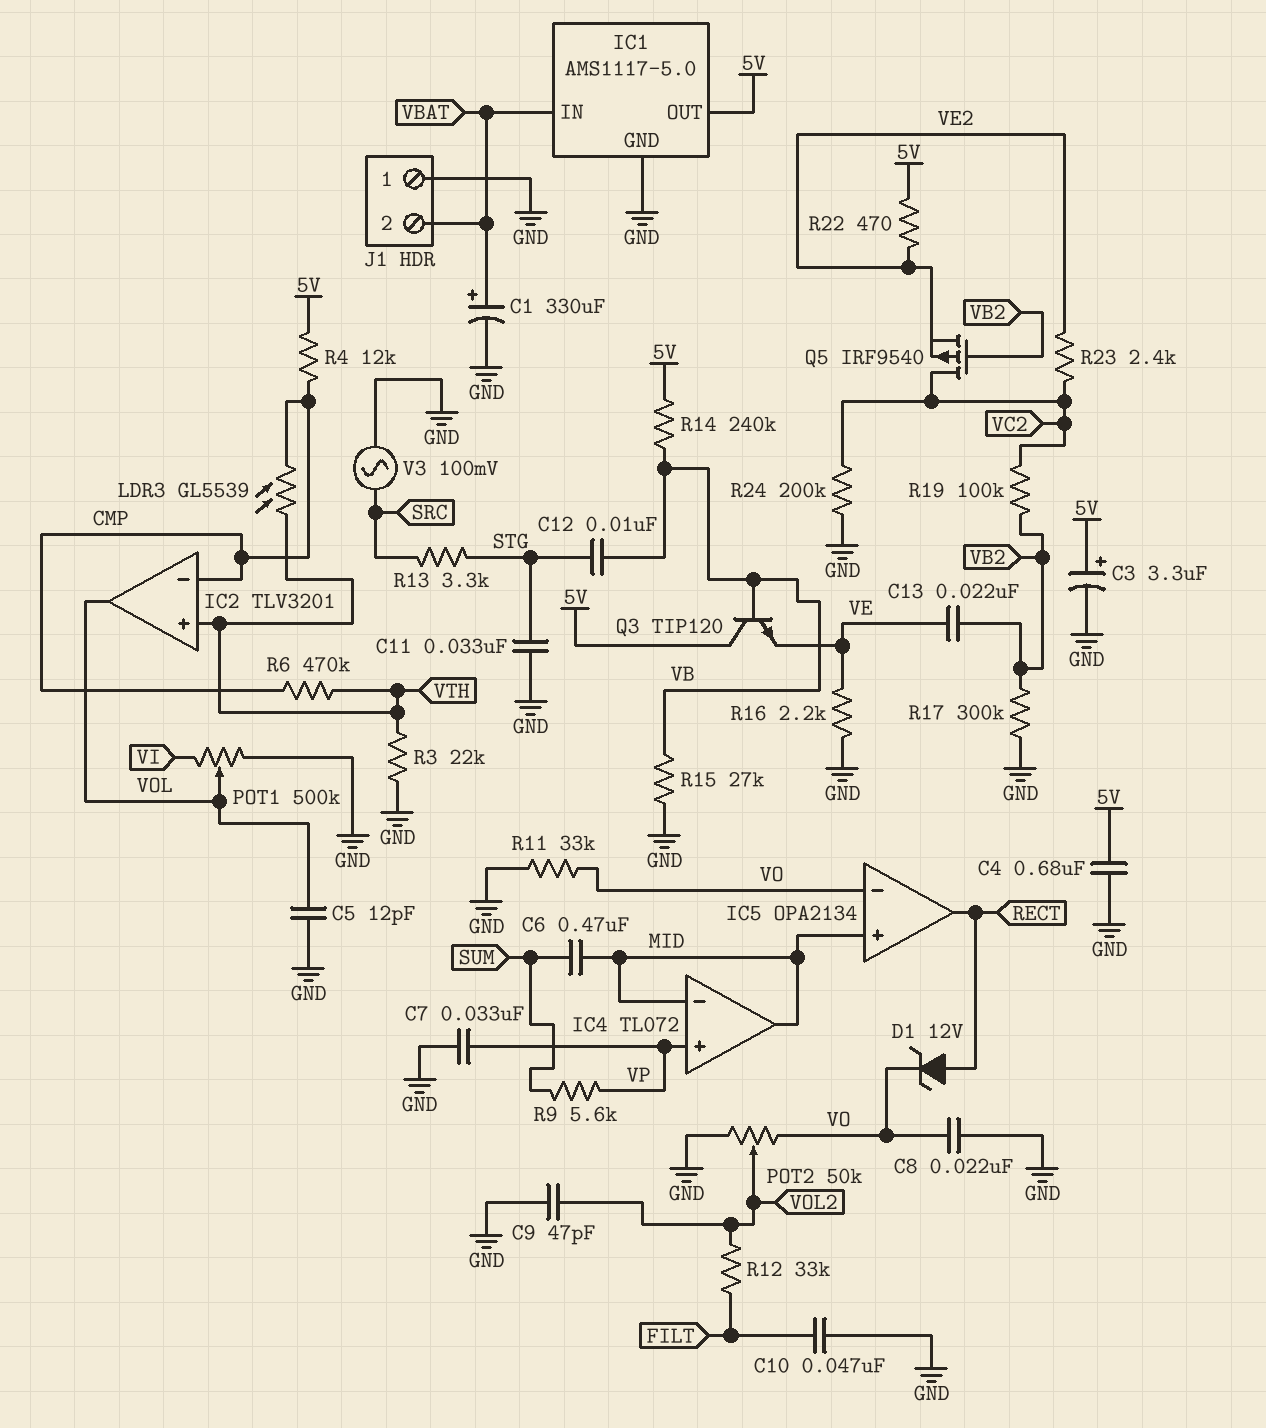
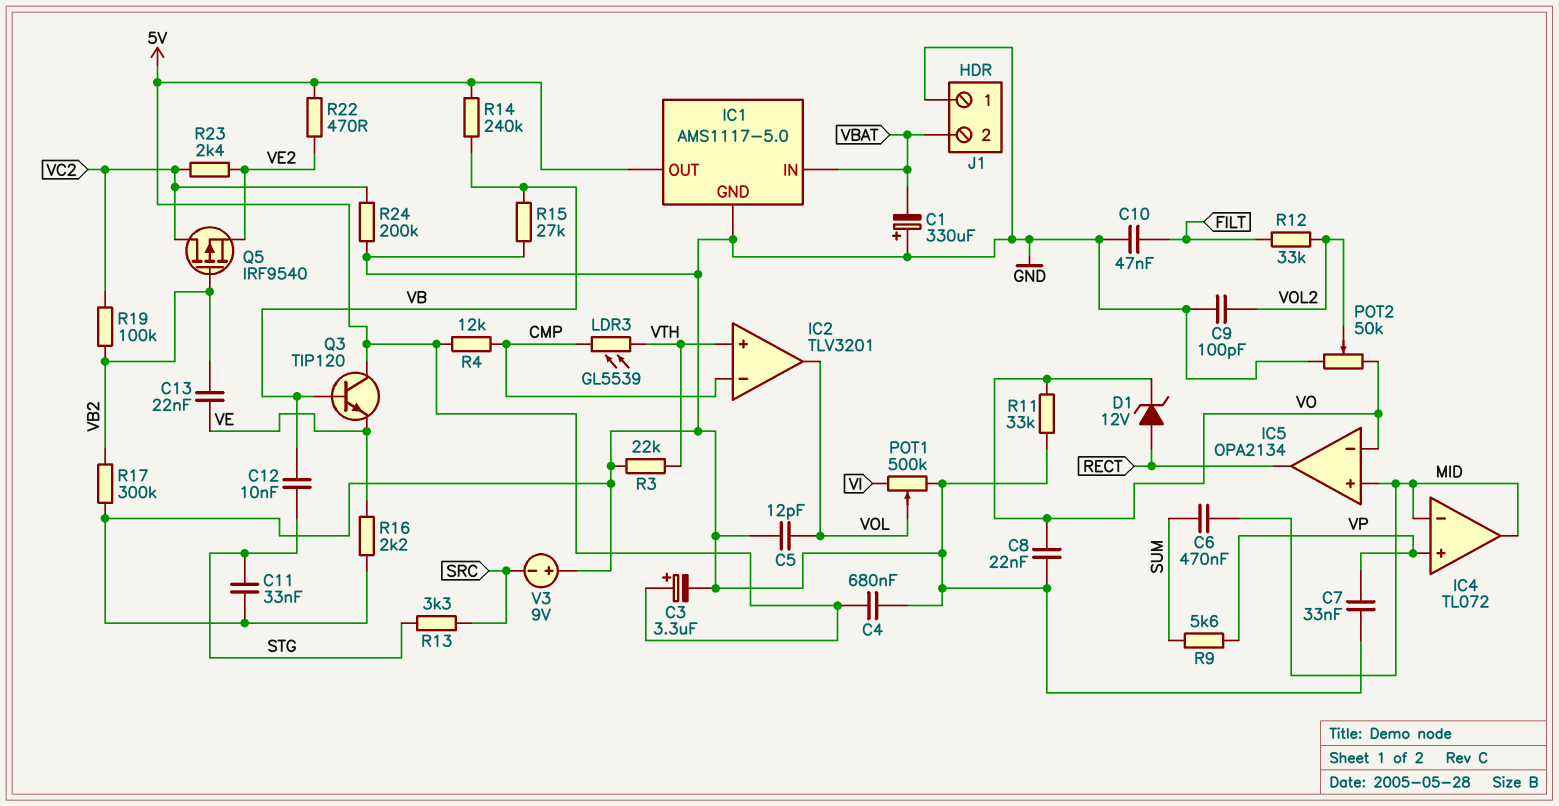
C1: 330uF (plus VBAT, minus GND) -> 330uF (plus GND, minus VBAT)
C9: 47pF (GND, VOL2) -> 100pF (GND, VOL2)
R6: 470k (CMP, VTH) -> none
V3: AC 100mV (GND, SRC) -> 9V (plus GND, minus SRC)

